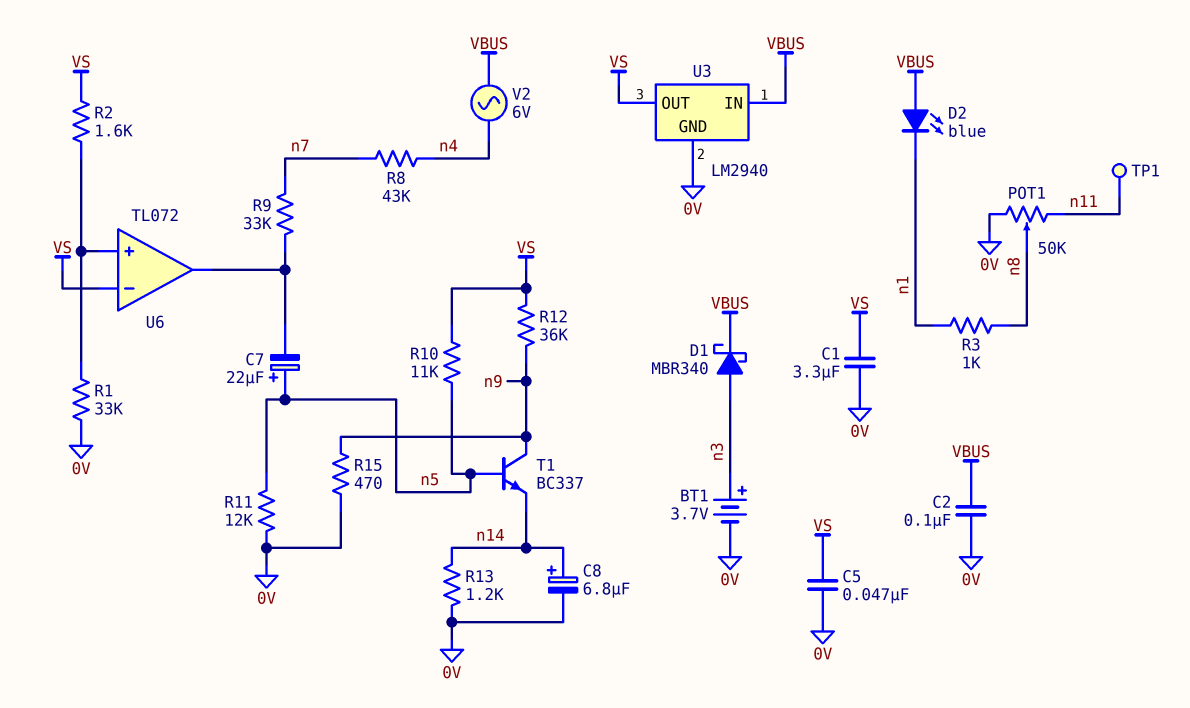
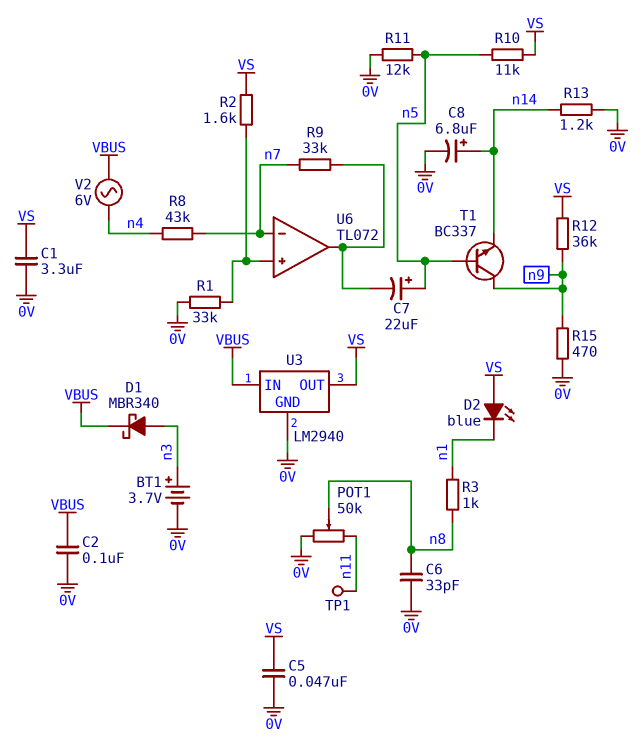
C6: none -> 33pF (0V, n8)
D2: LED blue (A VBUS, K n1) -> LED blue (A VS, K n1)
U6 pin in-: VS -> n7

